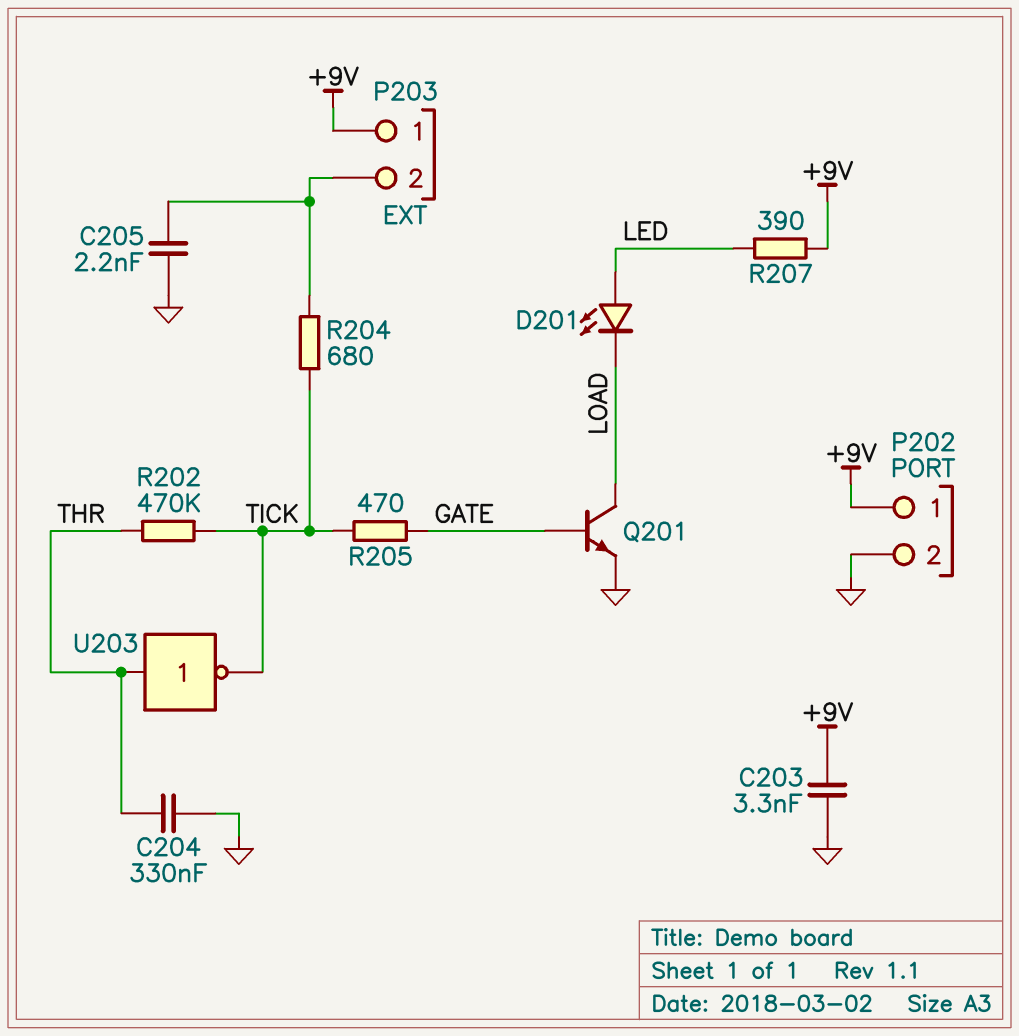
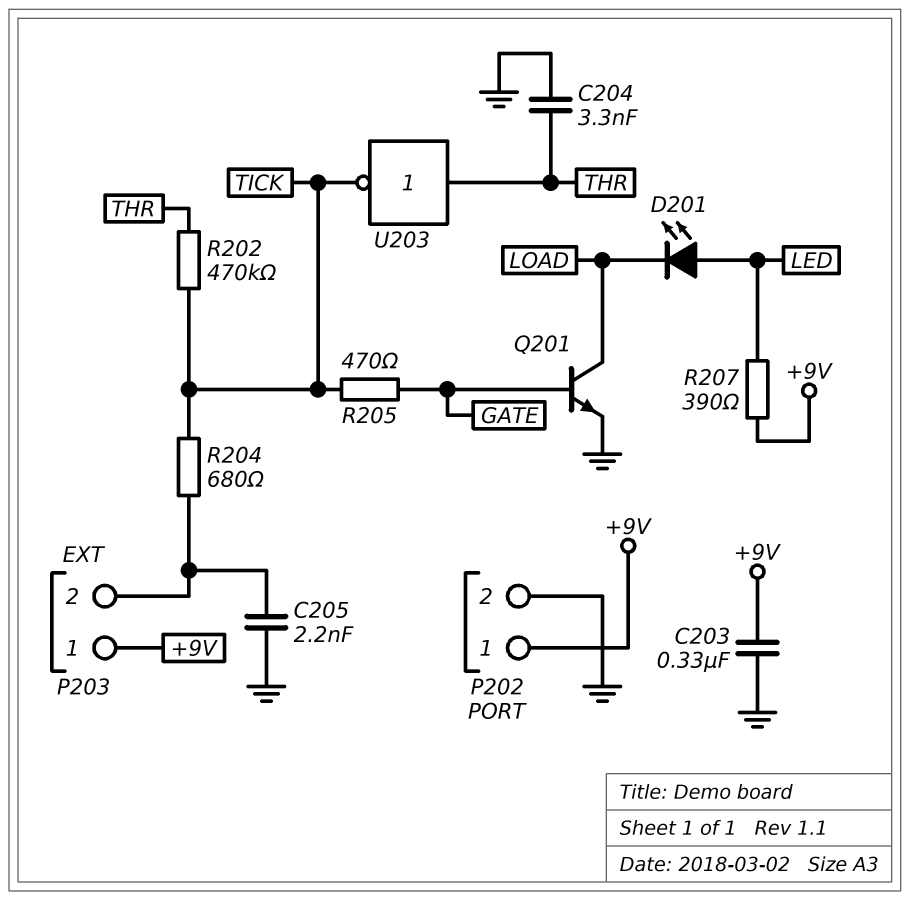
C203: 3.3nF (+9V, GND) -> 330nF (+9V, GND)
C204: 330nF (GND, THR) -> 3.3nF (GND, THR)

